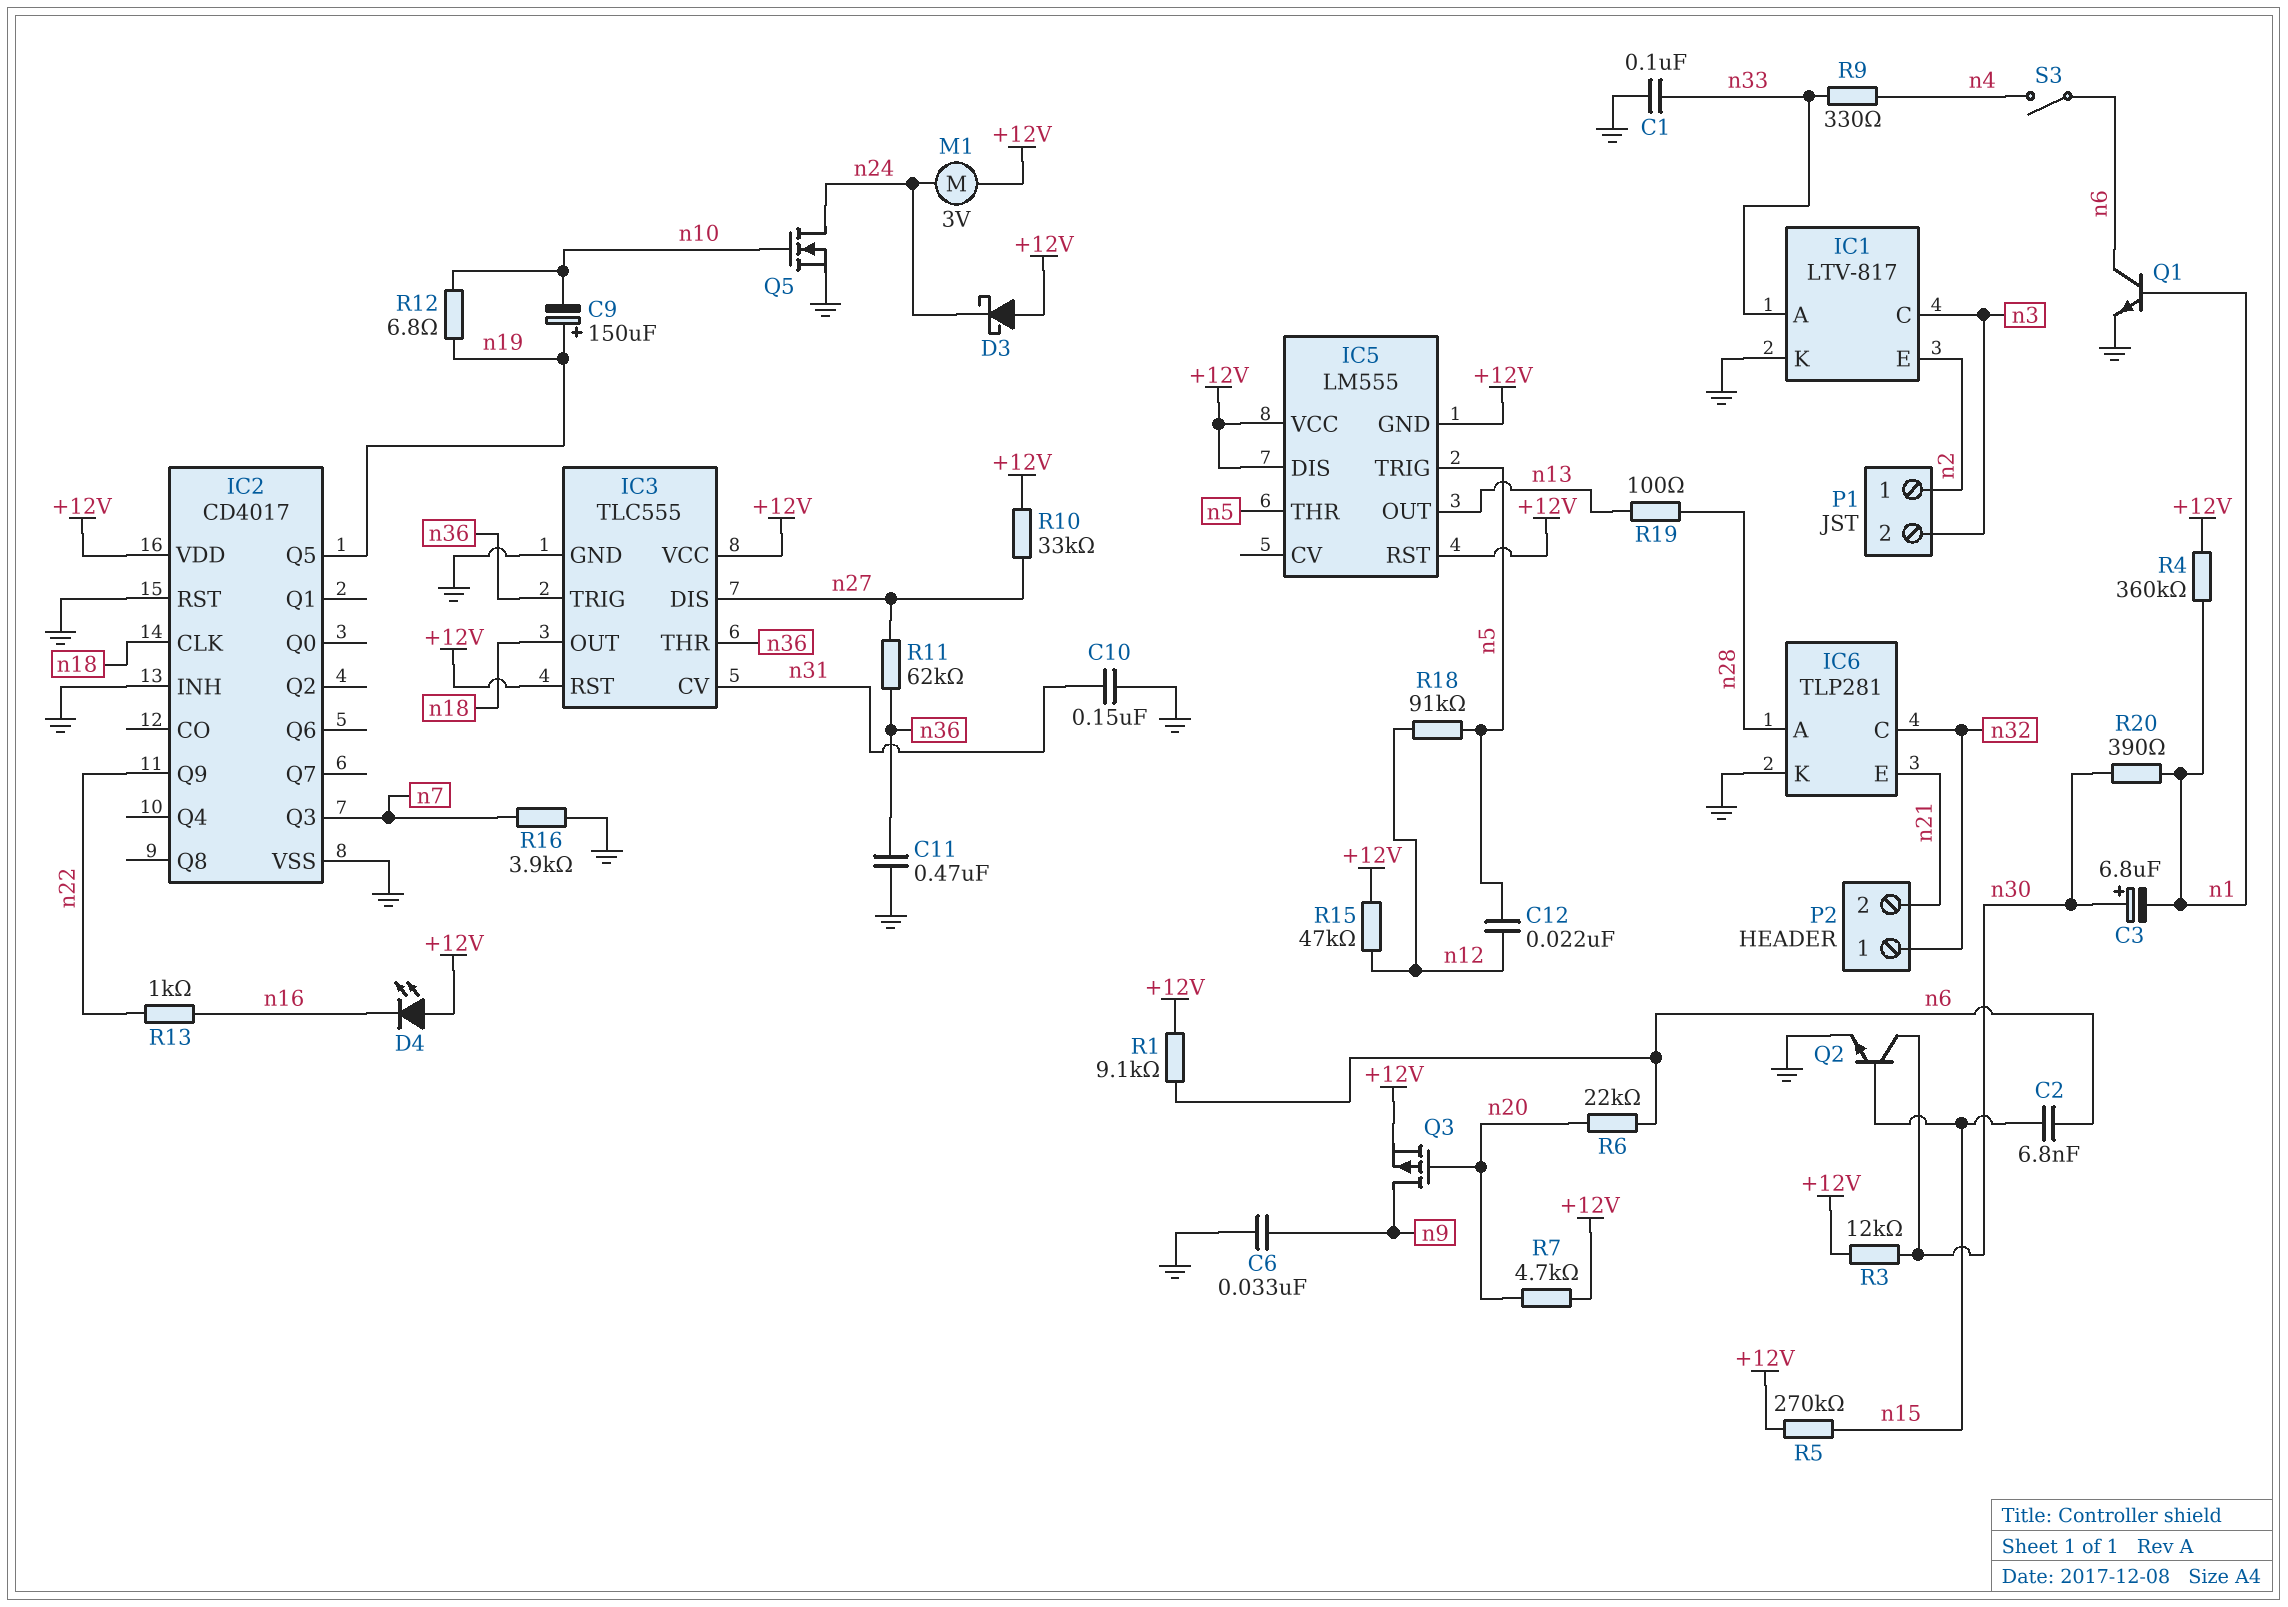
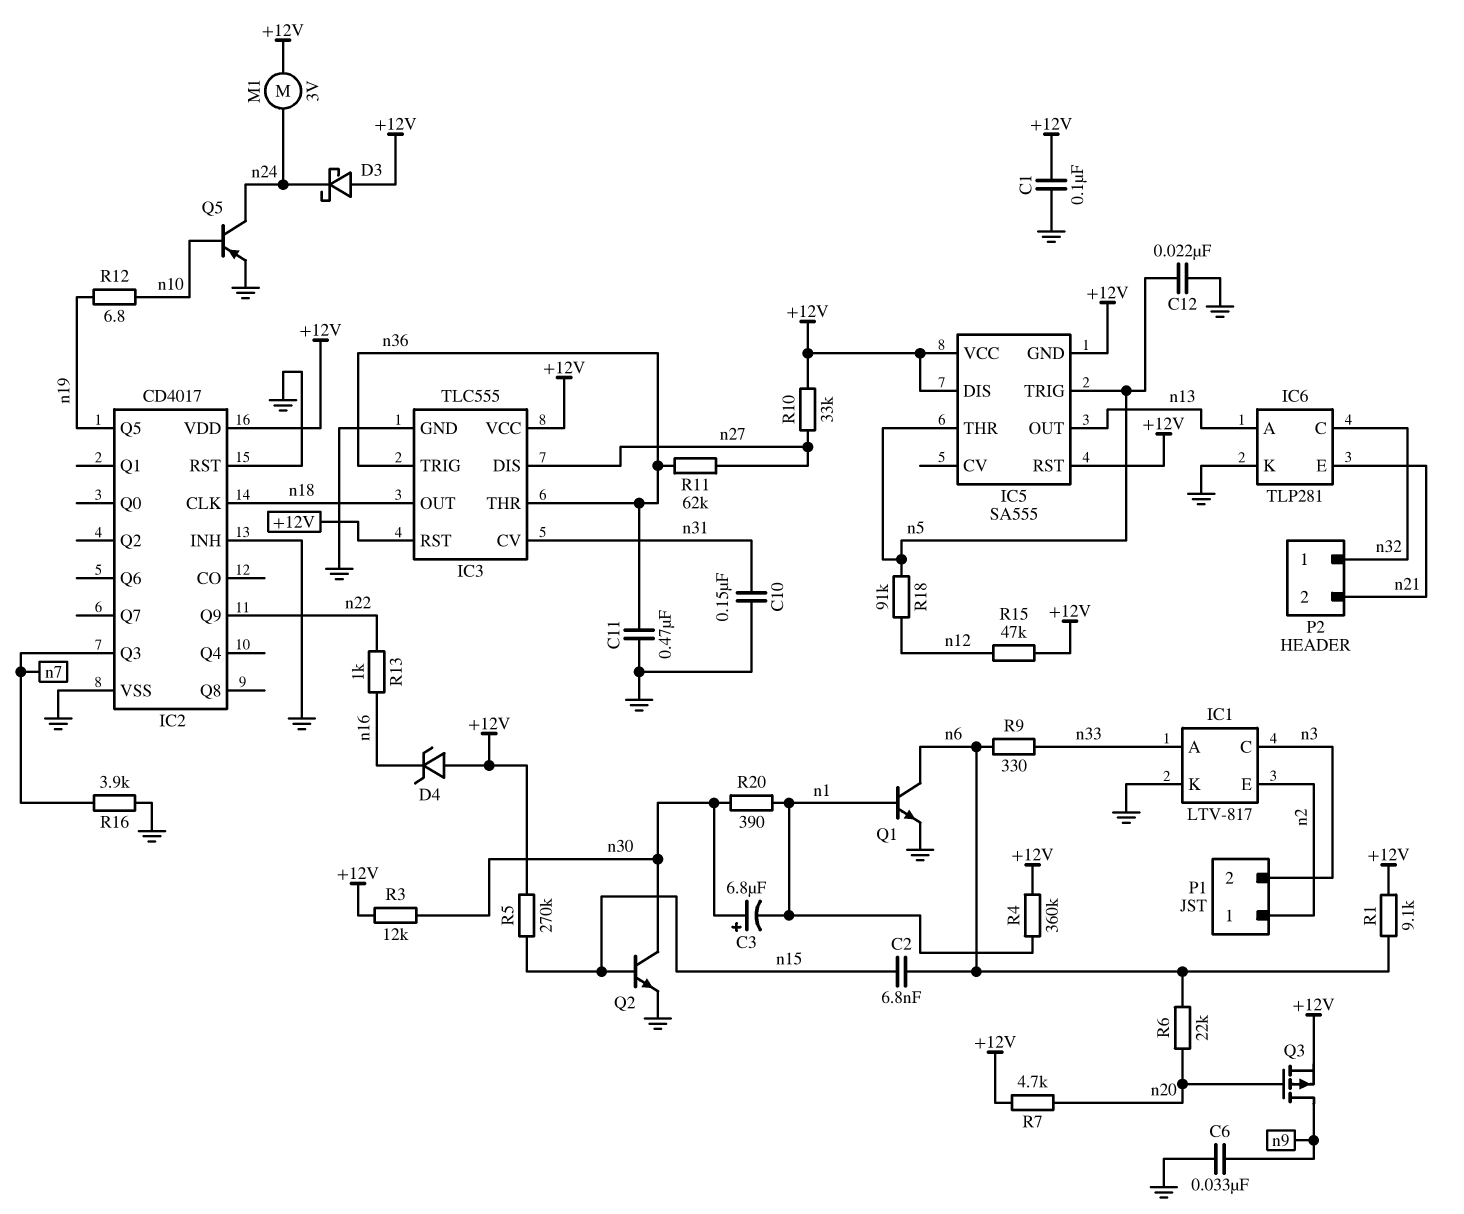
C1: 100nF (GND, n33) -> 100nF (+12V, GND)
C9: 150uF (plus n19, minus n10) -> none
C12: 22nF (n5, n12) -> 22nF (GND, n5)
D4: LED (A +12V, K n16) -> zener (A +12V, K n16)
IC5: LM555 -> SA555
IC6 pin A: n28 -> n13
Q5: NMOS (G n10, D n24, S GND) -> PNP (B n10, C n24, E GND)
R9: 330 (n4, n33) -> 330 (n6, n33)
R19: 100 (n13, n28) -> none
S3: switch (n4, n6) -> none

